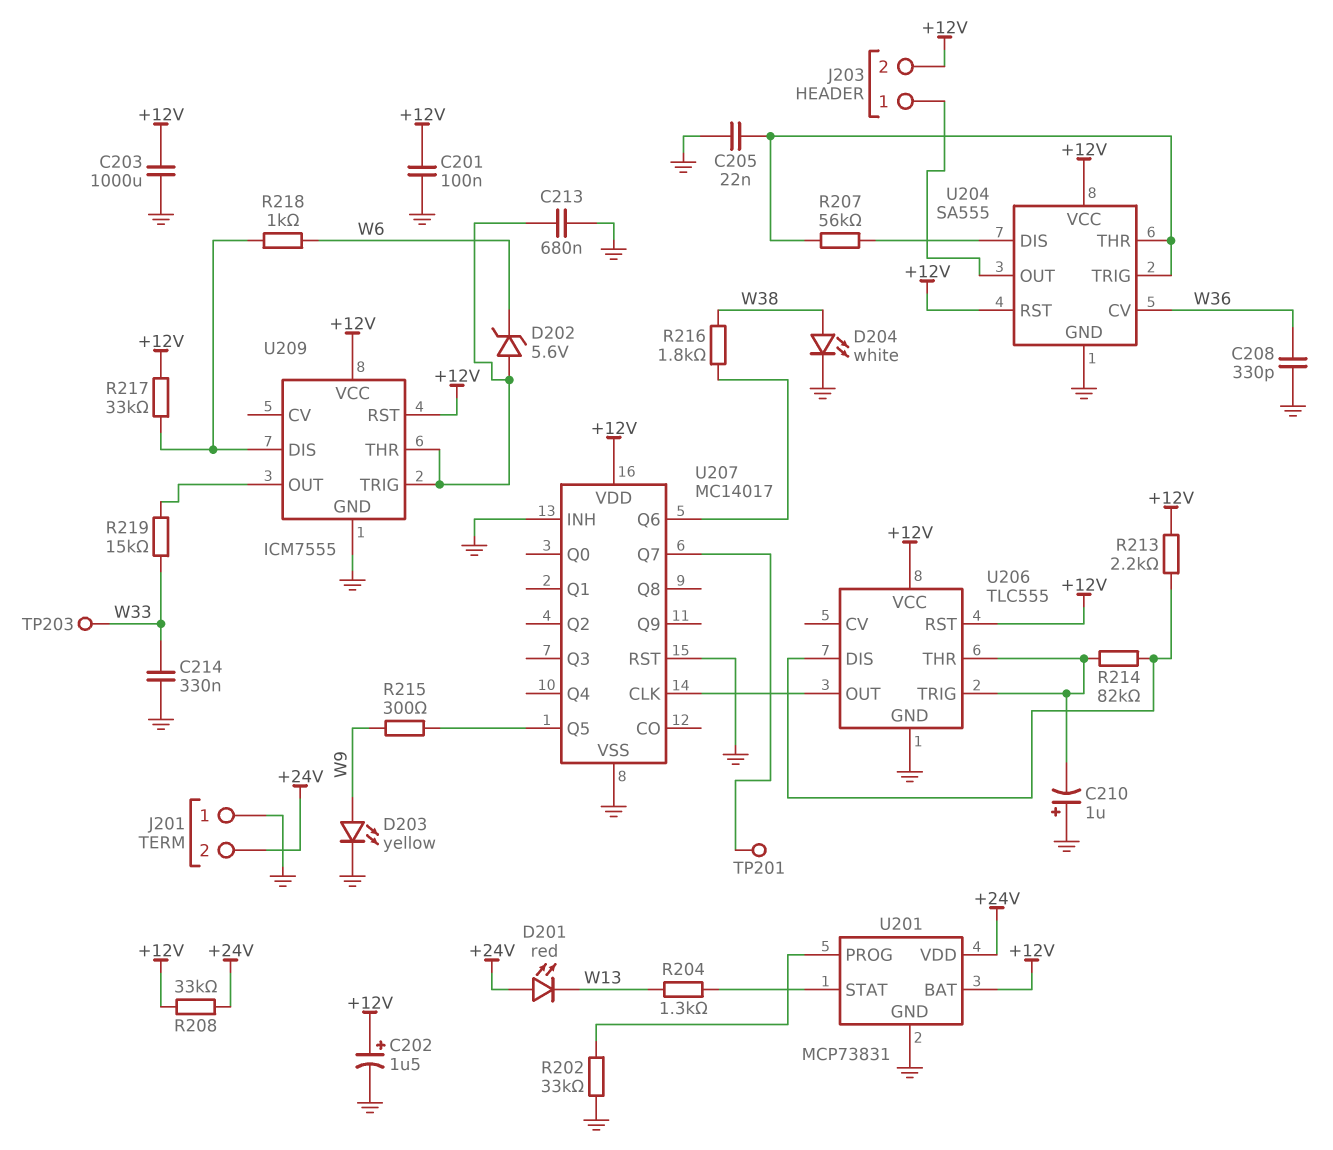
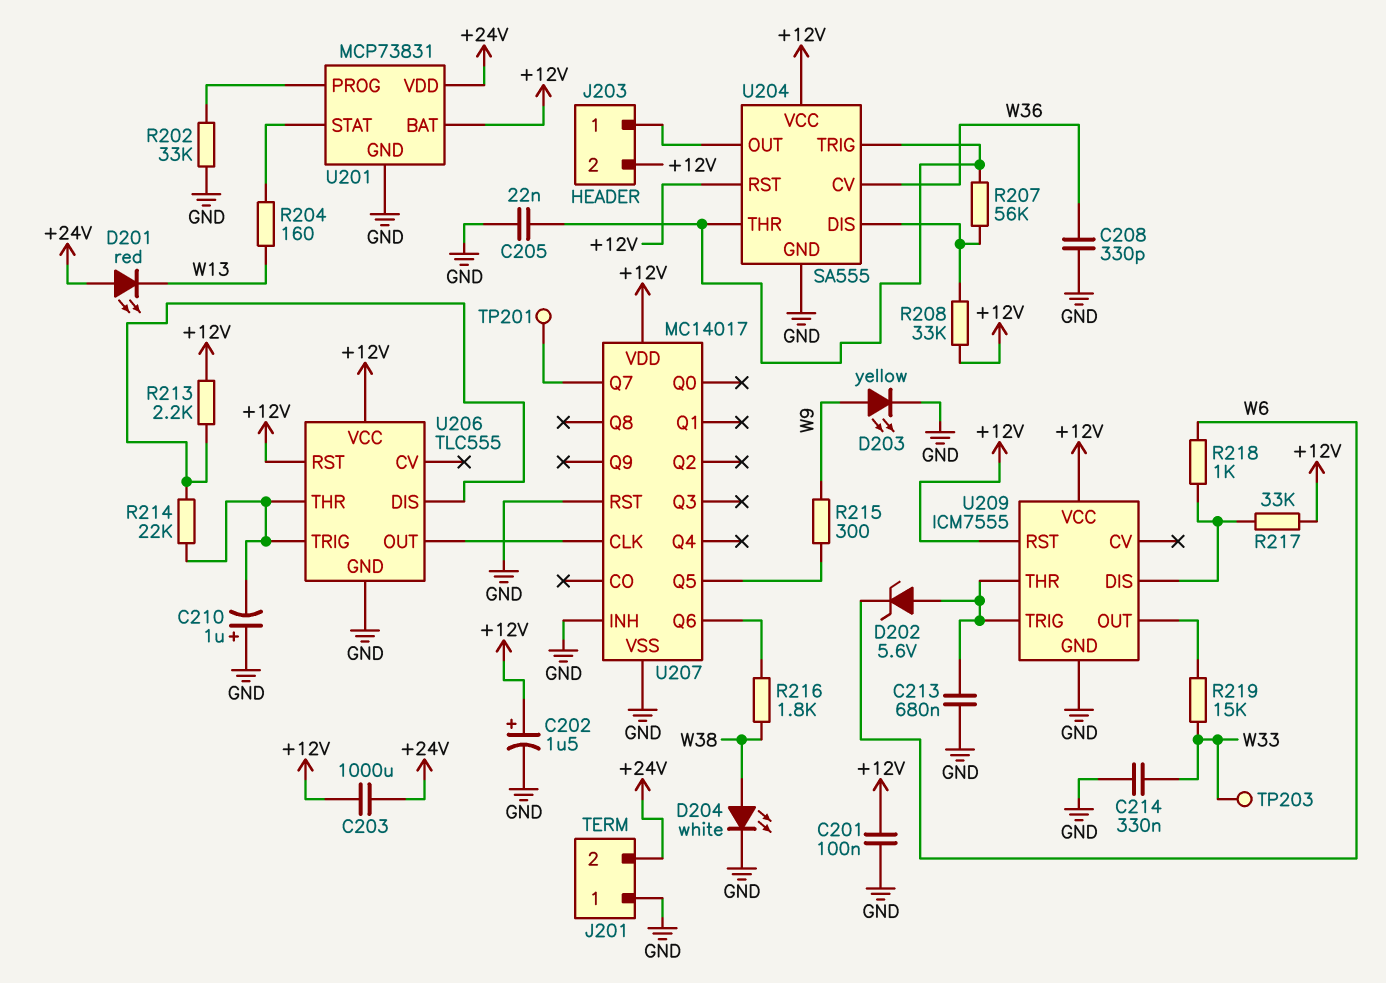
C203: 1000uF (+12V, GND) -> 1000uF (+12V, +24V)
R204: 1.3k (U201/STAT, W13) -> 160 (U201/STAT, W13)
R208: 33k (+12V, +24V) -> 33k (+12V, U204/DIS)
R214: 82k (U206/DIS, U206/THR) -> 22k (U206/DIS, U206/THR)

